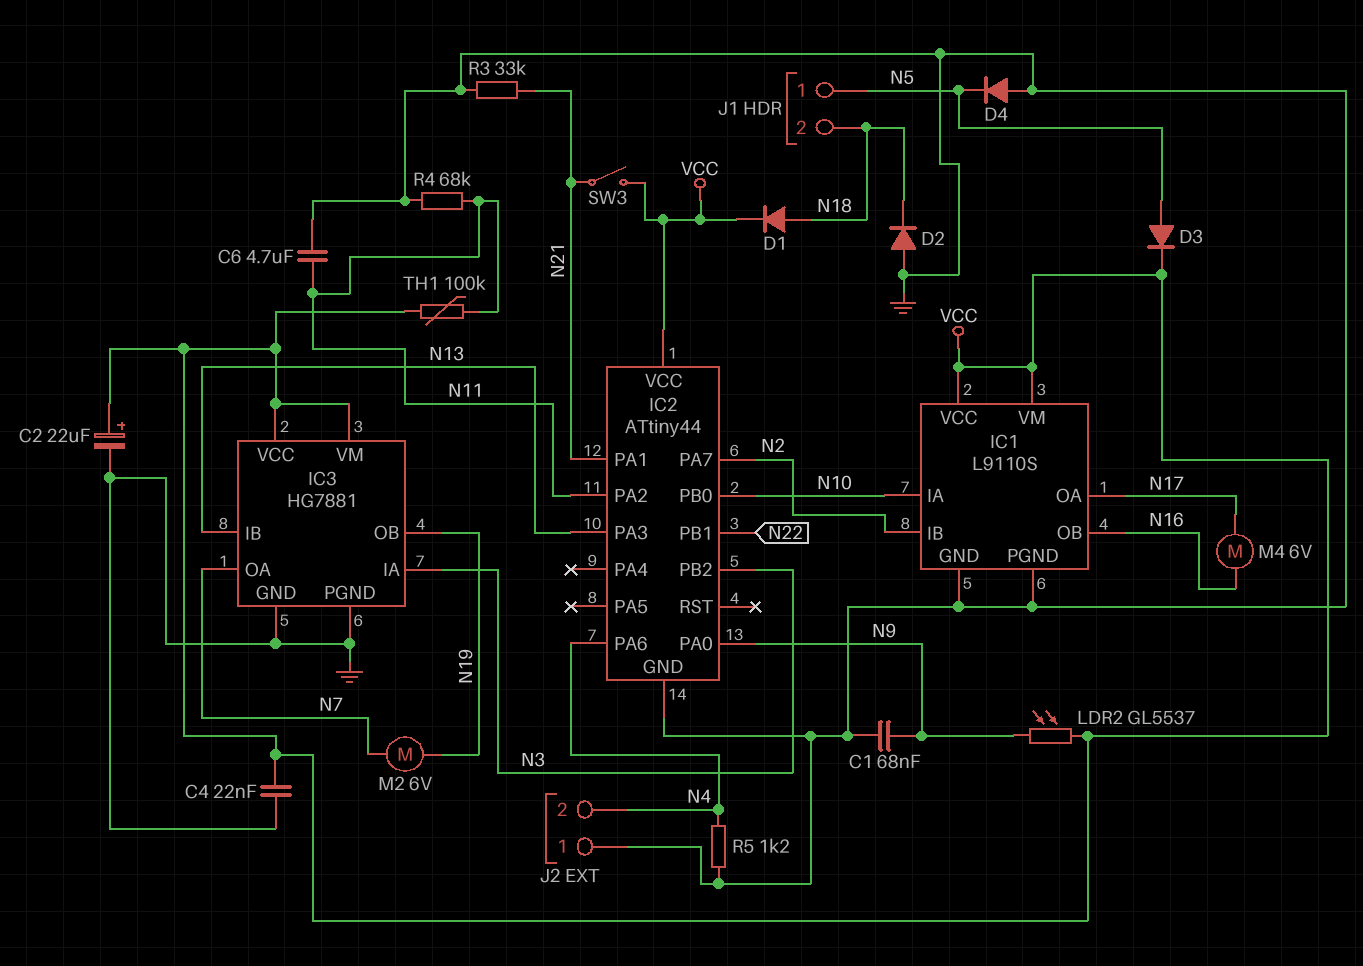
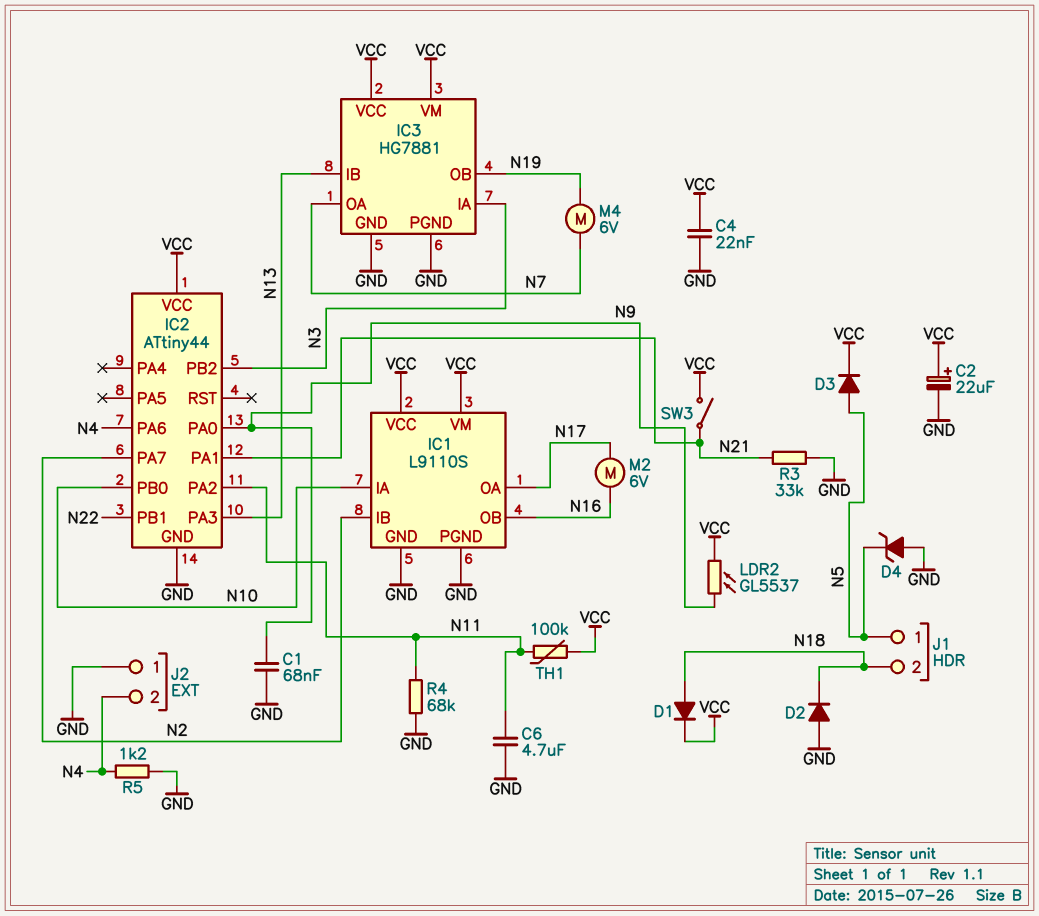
D4: diode (A GND, K N5) -> zener (A GND, K N5)
M2: motor 6V (N7, N19) -> motor 6V (N16, N17)
M4: motor 6V (N16, N17) -> motor 6V (N7, N19)

